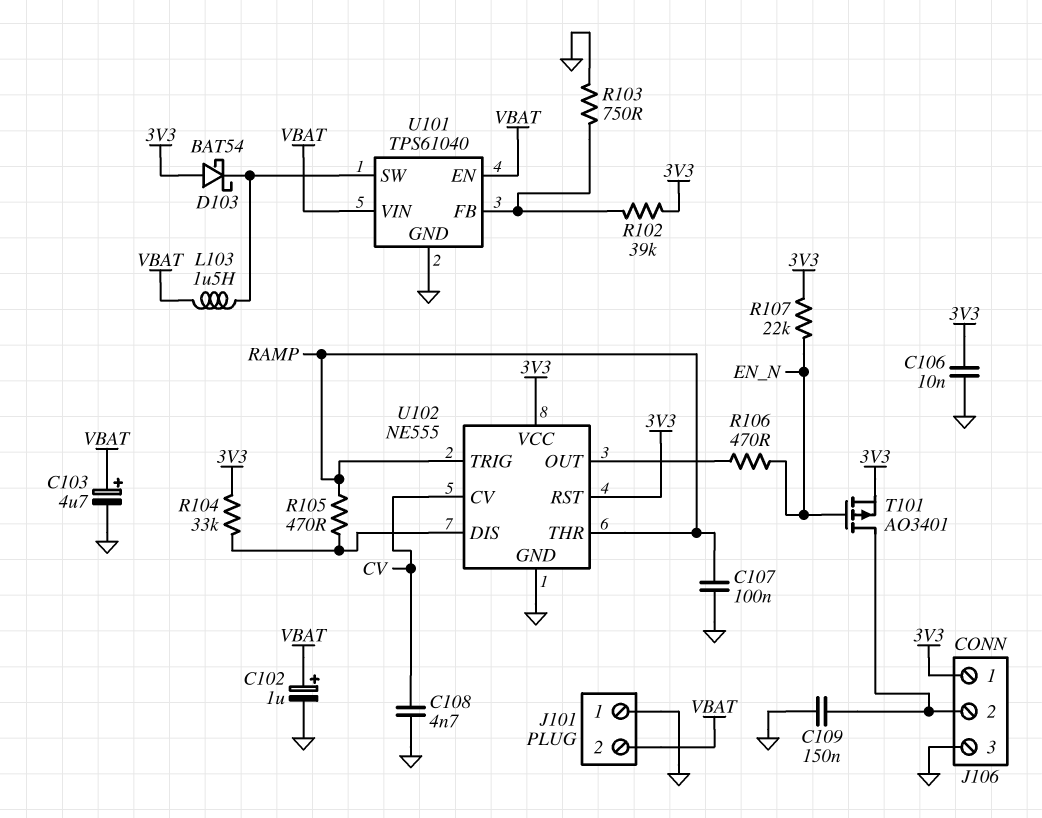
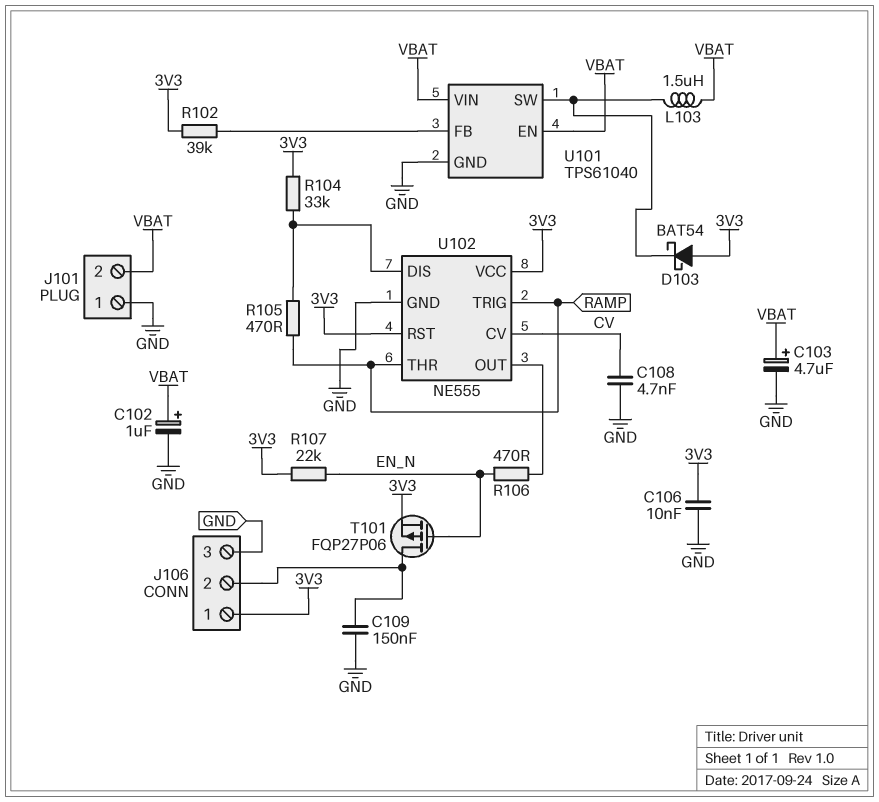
C107: 100nF (GND, RAMP) -> none
R103: 750 (GND, U101/FB) -> none
T101: PMOS AO3401 (G EN_N, D J106/2, S 3V3) -> PMOS FQP27P06 (G EN_N, D J106/2, S 3V3)

